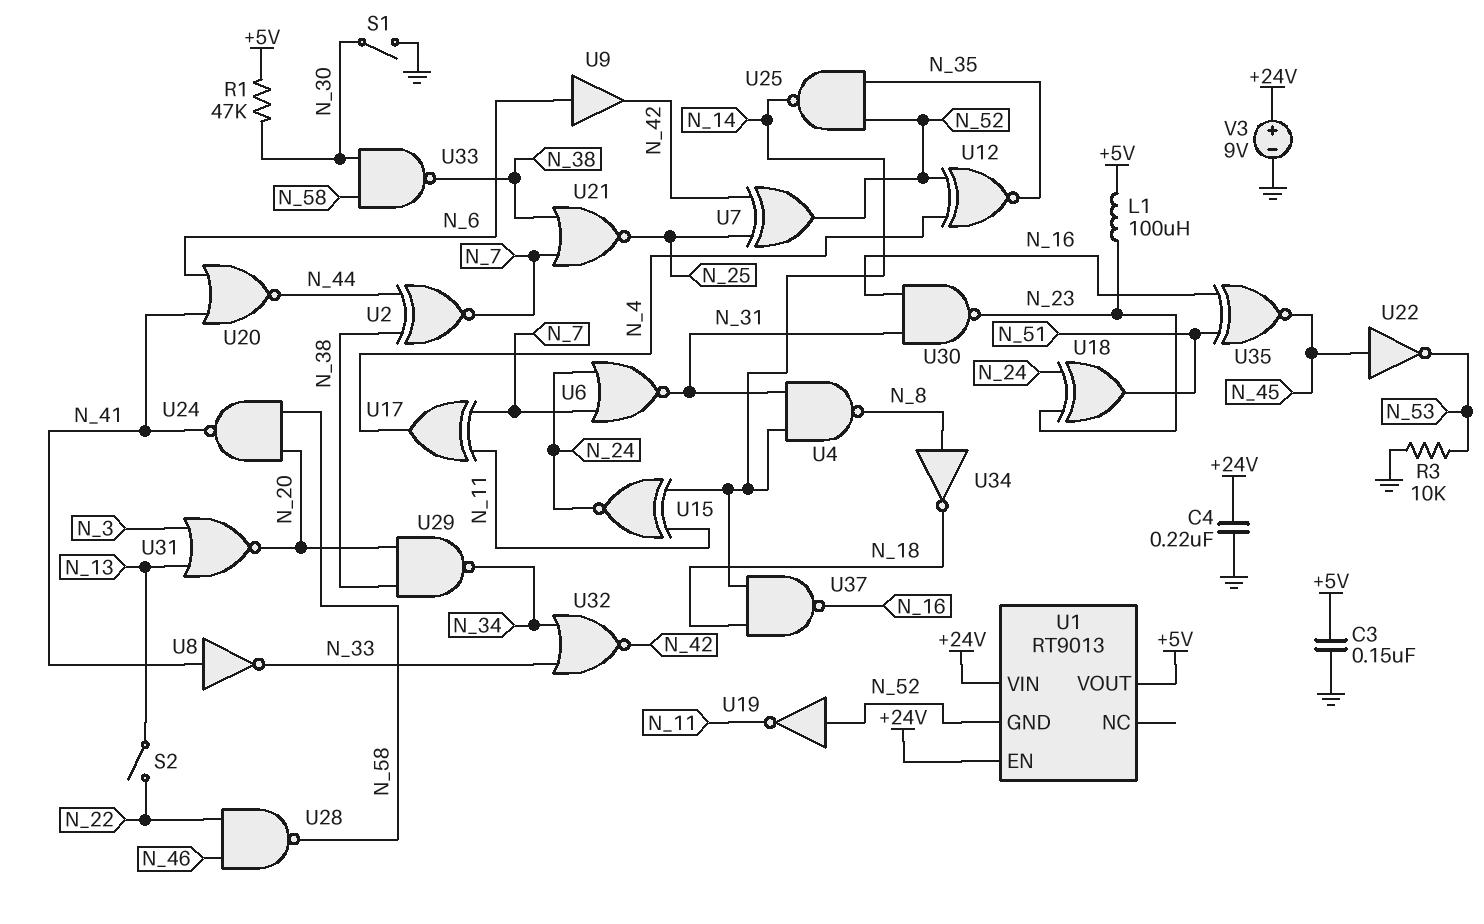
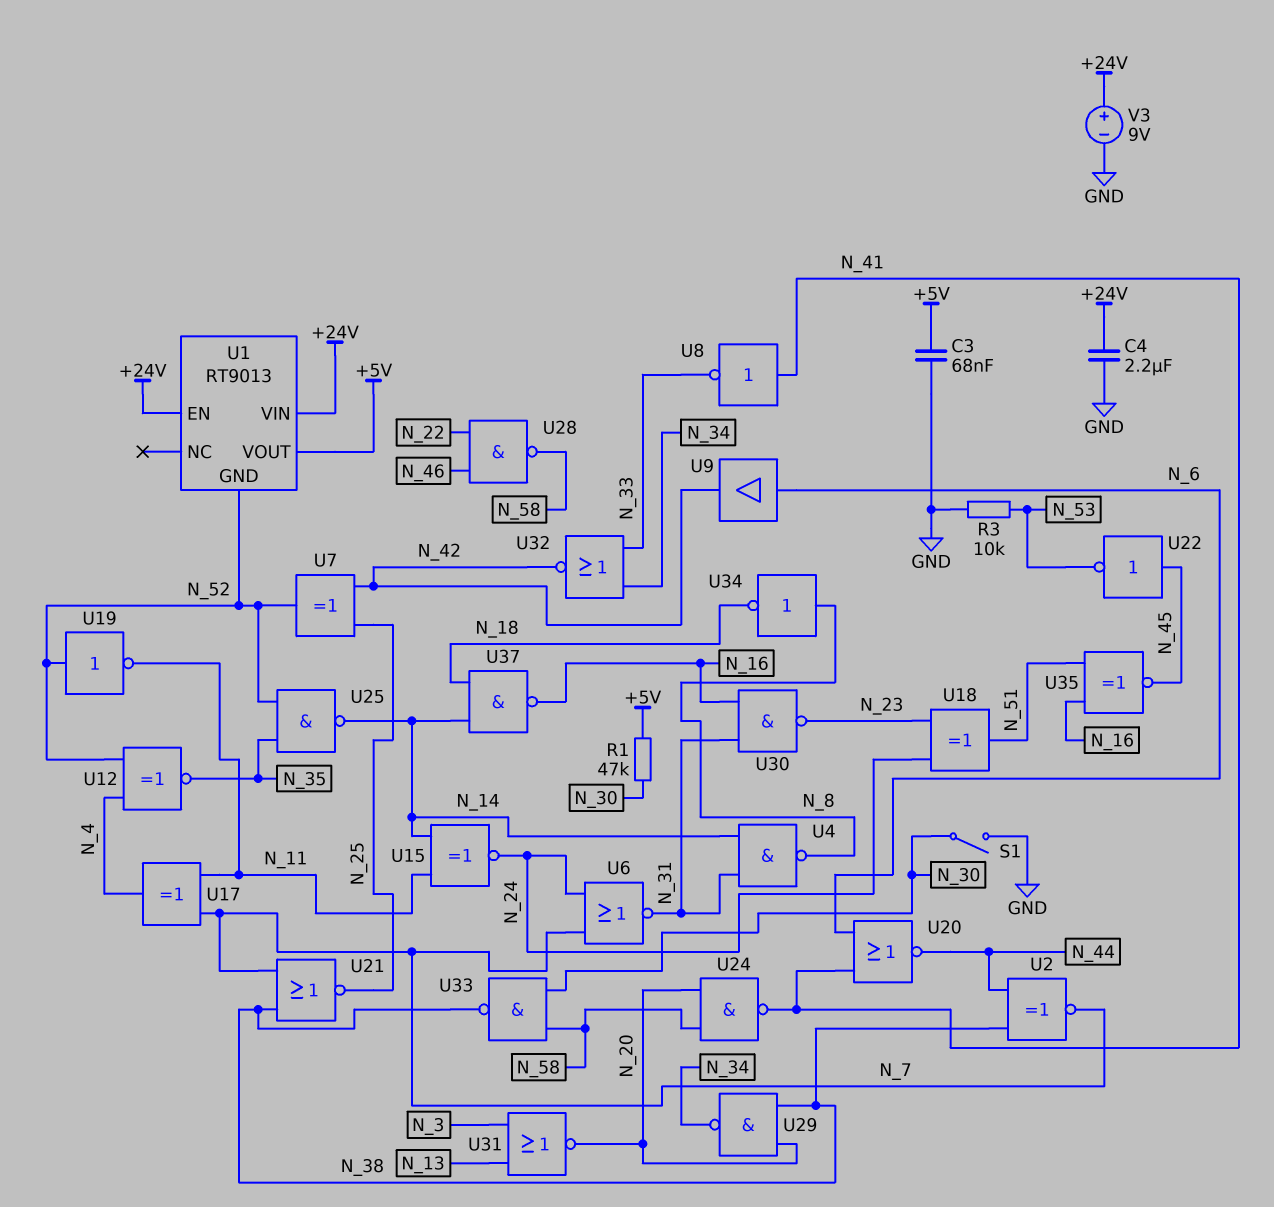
C3: 150nF (+5V, GND) -> 68nF (+5V, GND)
C4: 220nF (+24V, GND) -> 2.2uF (+24V, GND)
L1: 100uH (+5V, N_23) -> none
S2: switch (N_13, N_22) -> none

